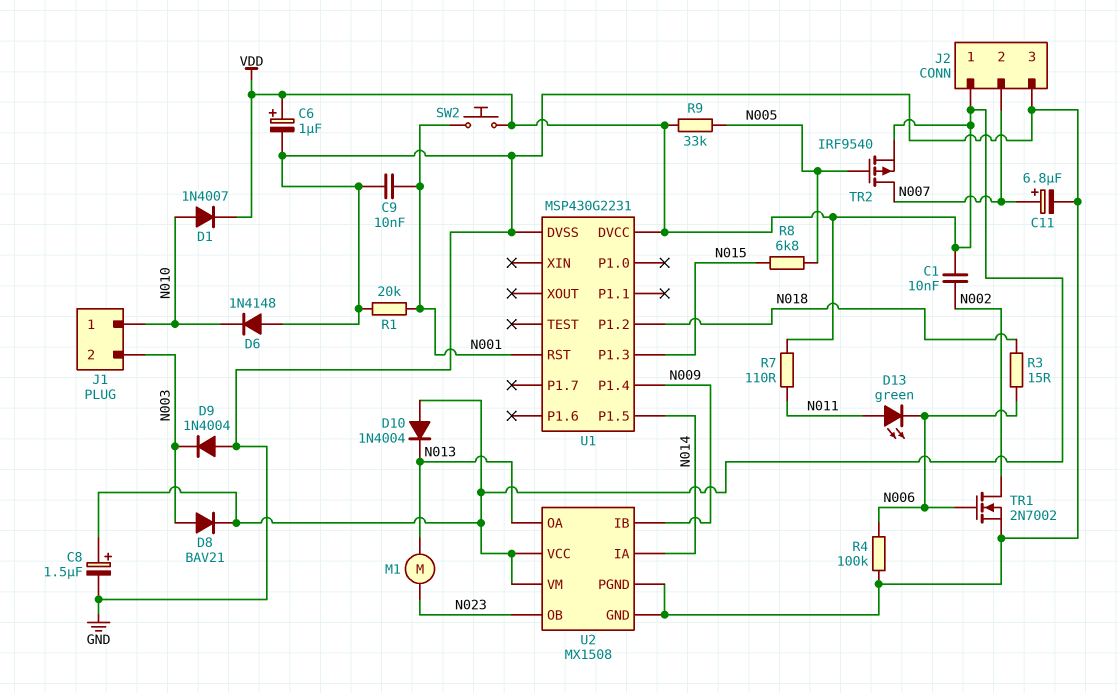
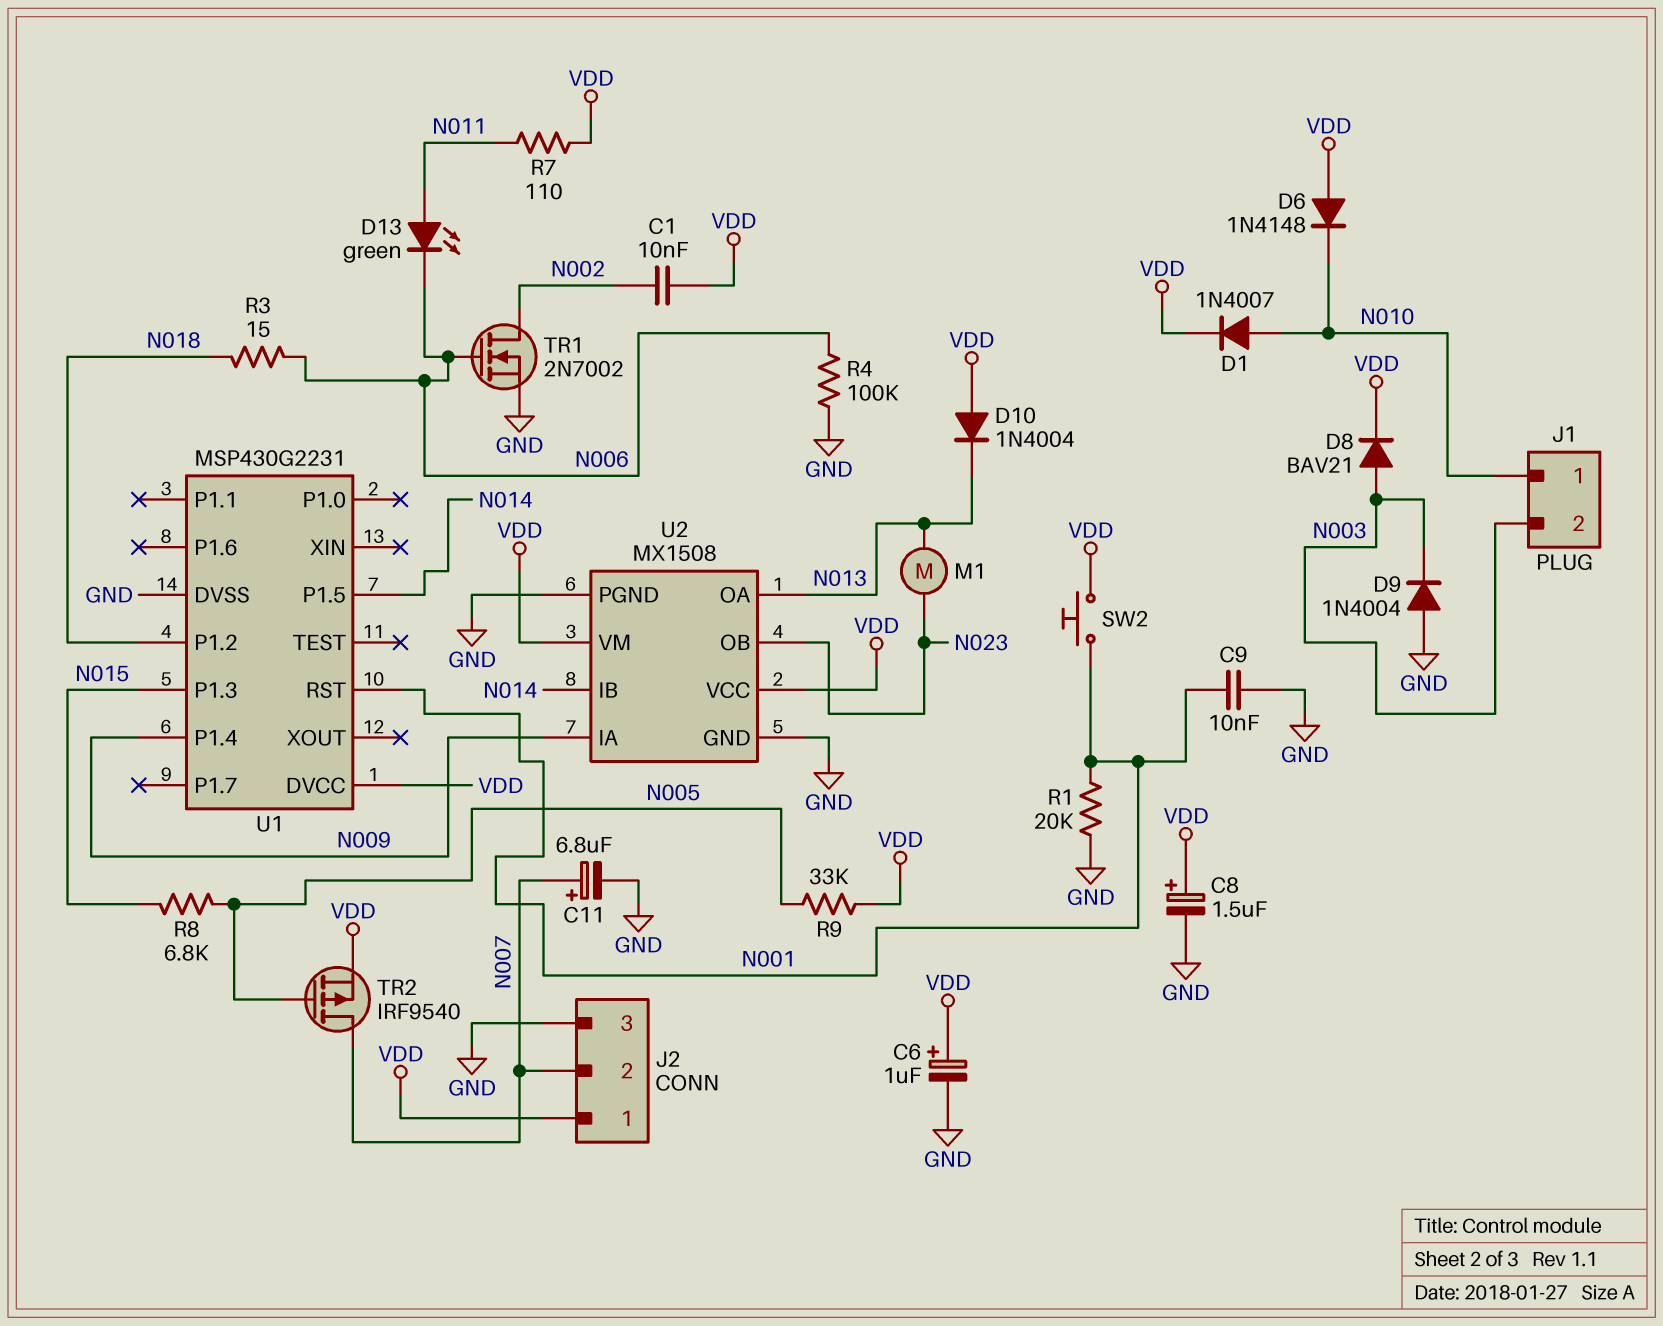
D6: diode 1N4148 (A GND, K N010) -> diode 1N4148 (A VDD, K N010)
U2 pin IA: N014 -> N009
U2 pin IB: N009 -> N014

